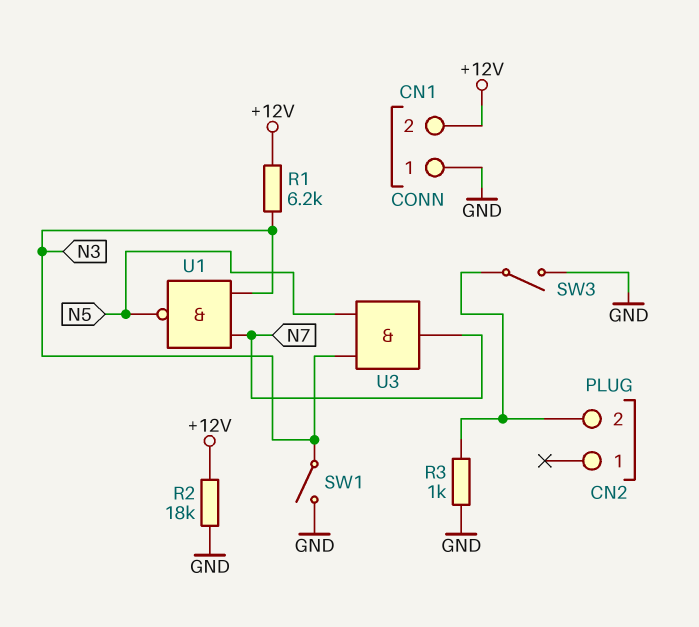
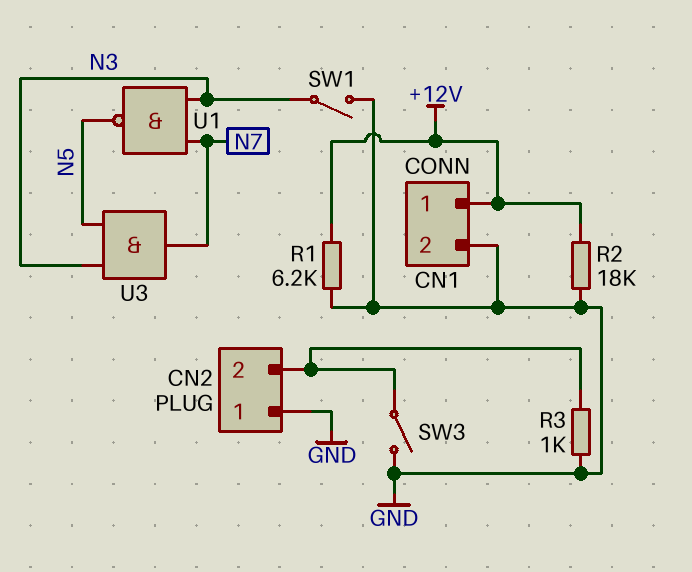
CN1 pin 1: GND -> +12V
CN1 pin 2: +12V -> GND
CN2 pin 1: none -> GND
R1: 6.2k (+12V, N3) -> 6.2k (+12V, GND)

